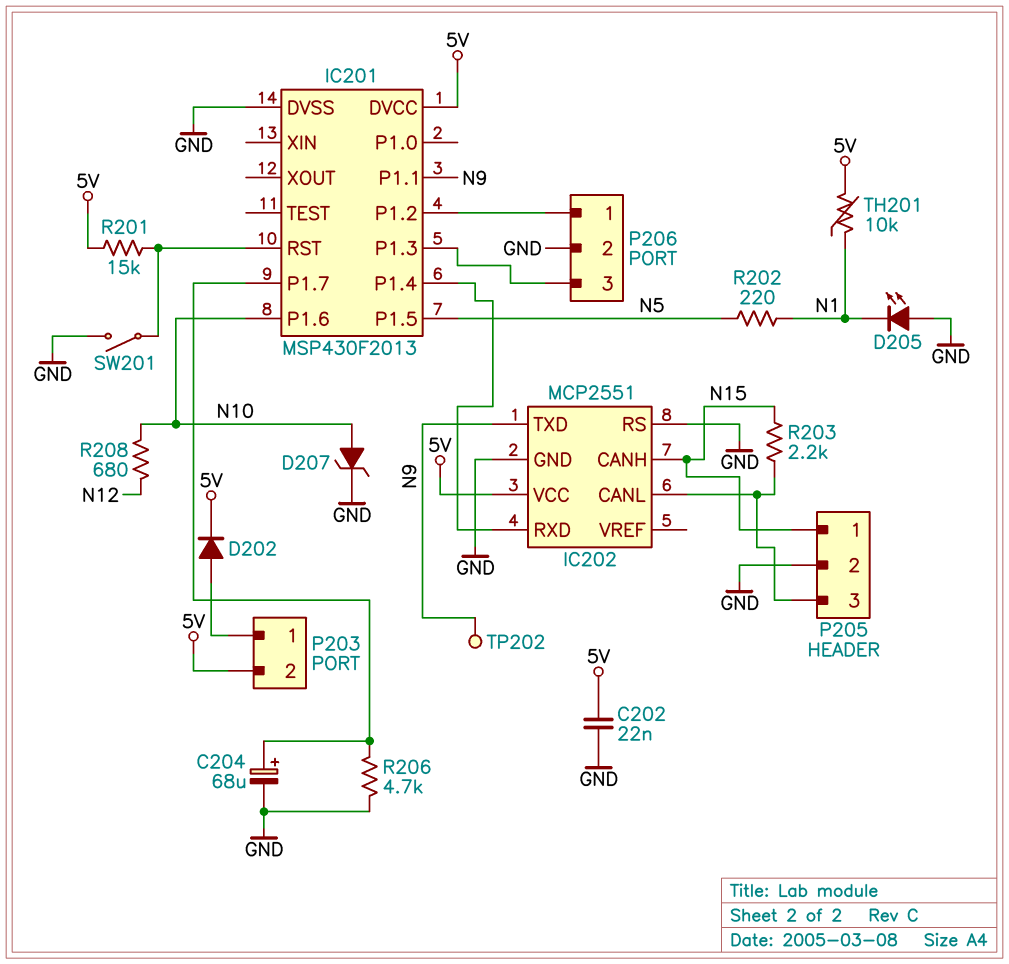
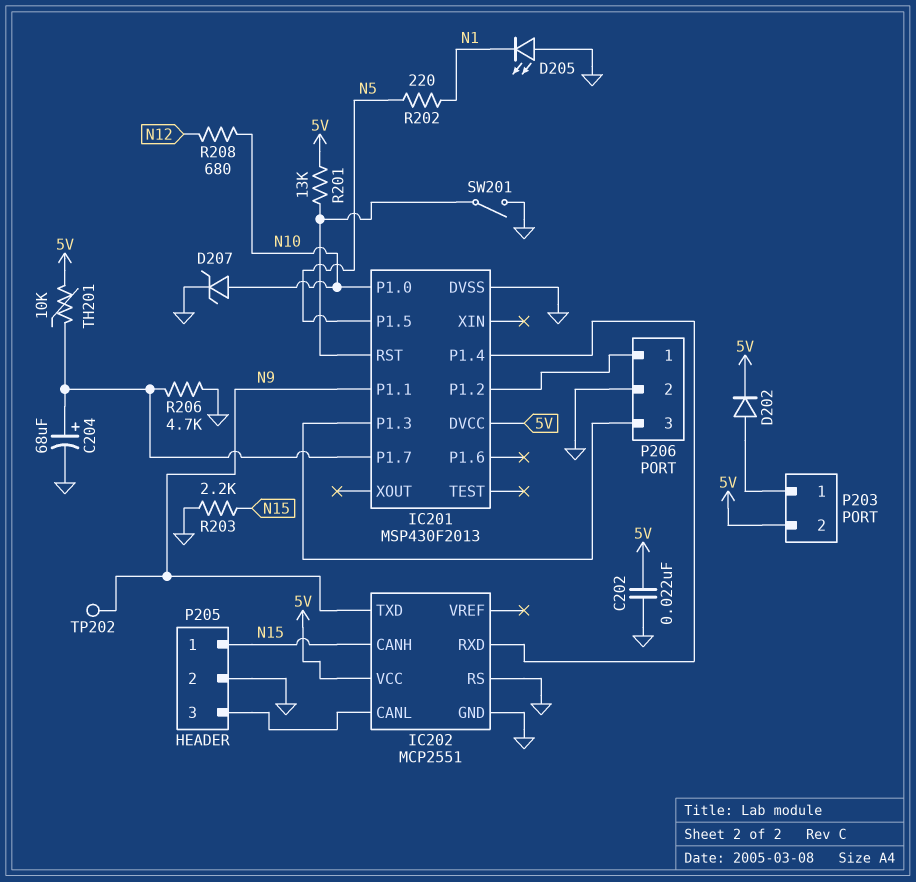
IC201 pin P1.0: none -> N10
IC201 pin P1.6: N10 -> none
R201: 15k (5V, IC201/RST) -> 13k (5V, IC201/RST)
R203: 2.2k (IC202/CANL, N15) -> 2.2k (GND, N15)
TH201: 10k (5V, N1) -> 10k (5V, IC201/P1.7)

